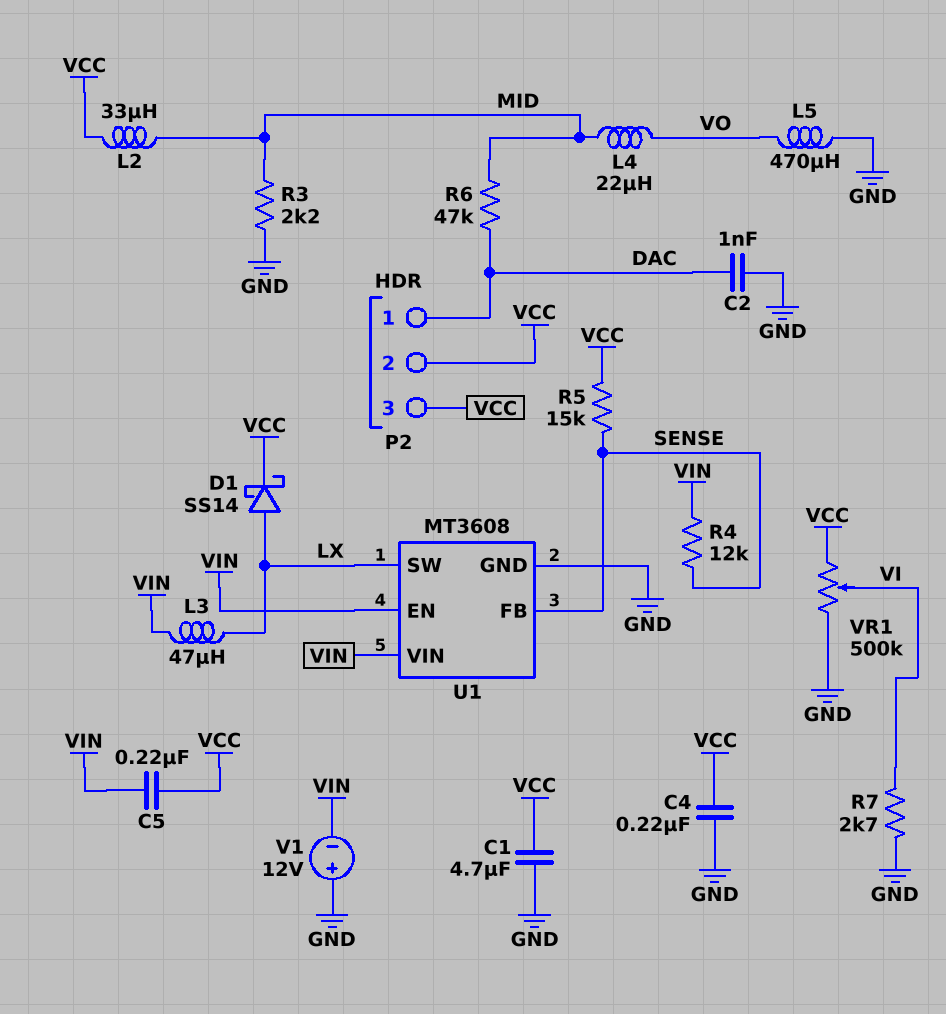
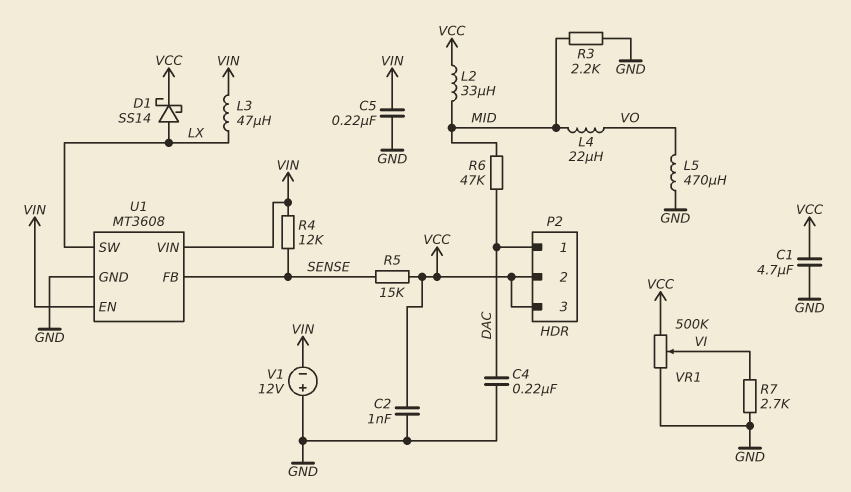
C2: 1nF (DAC, GND) -> 1nF (GND, VCC)
C4: 220nF (GND, VCC) -> 220nF (DAC, GND)
C5: 220nF (VCC, VIN) -> 220nF (GND, VIN)

